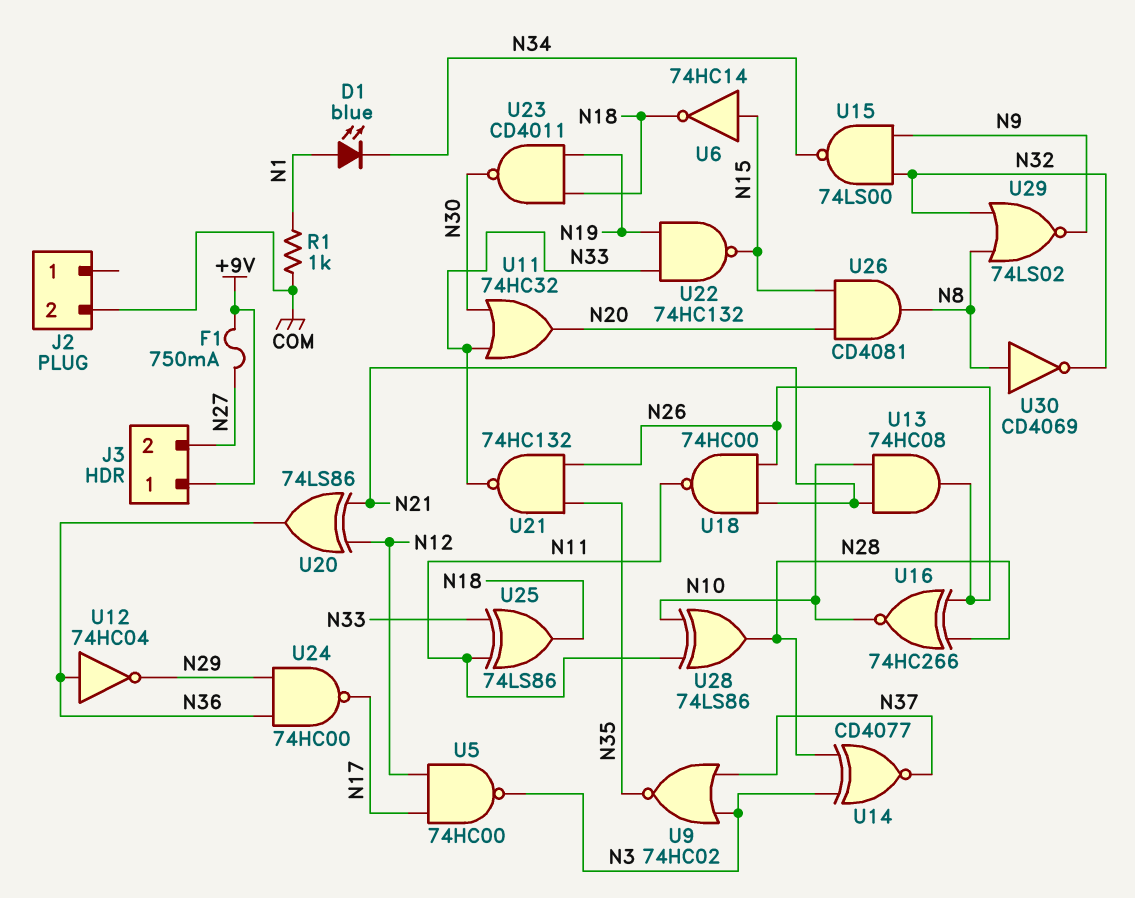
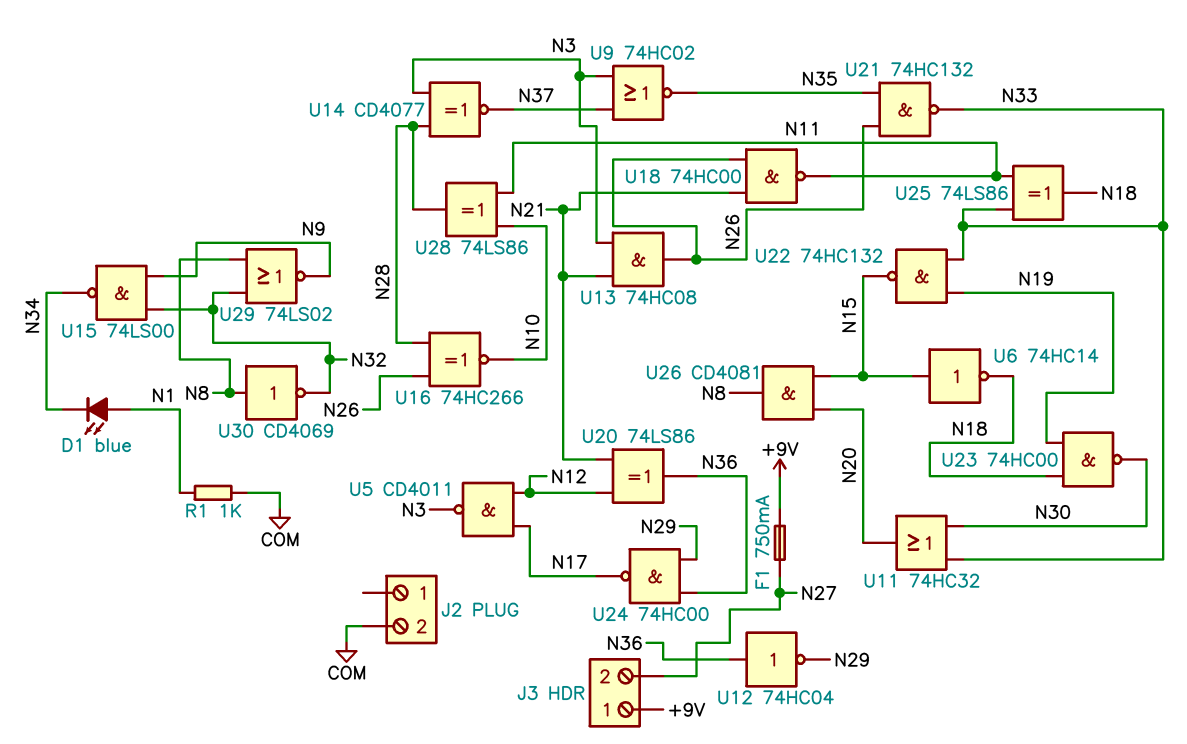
U5: NAND 74HC00 (in N12, in N17, out N3) -> NAND CD4011 (in N12, in N17, out N3)
U13: AND 74HC08 (in N10, in N21, out N26) -> AND 74HC08 (in N3, in N21, out N26)
U23: NAND CD4011 (in N18, in N19, out N30) -> NAND 74HC00 (in N18, in N19, out N30)

